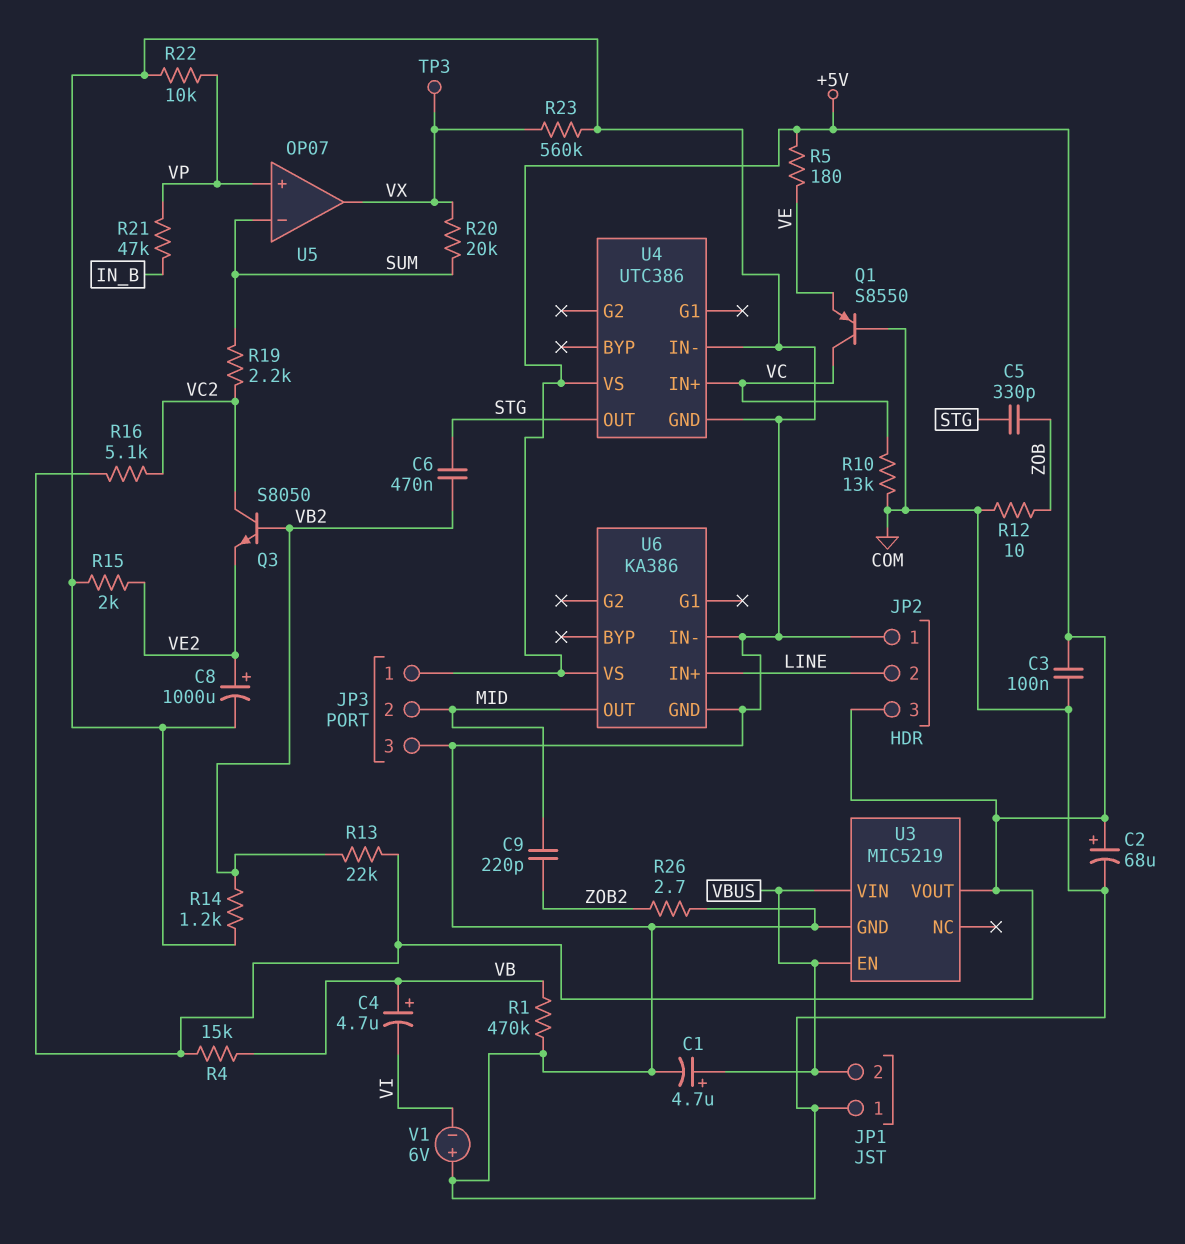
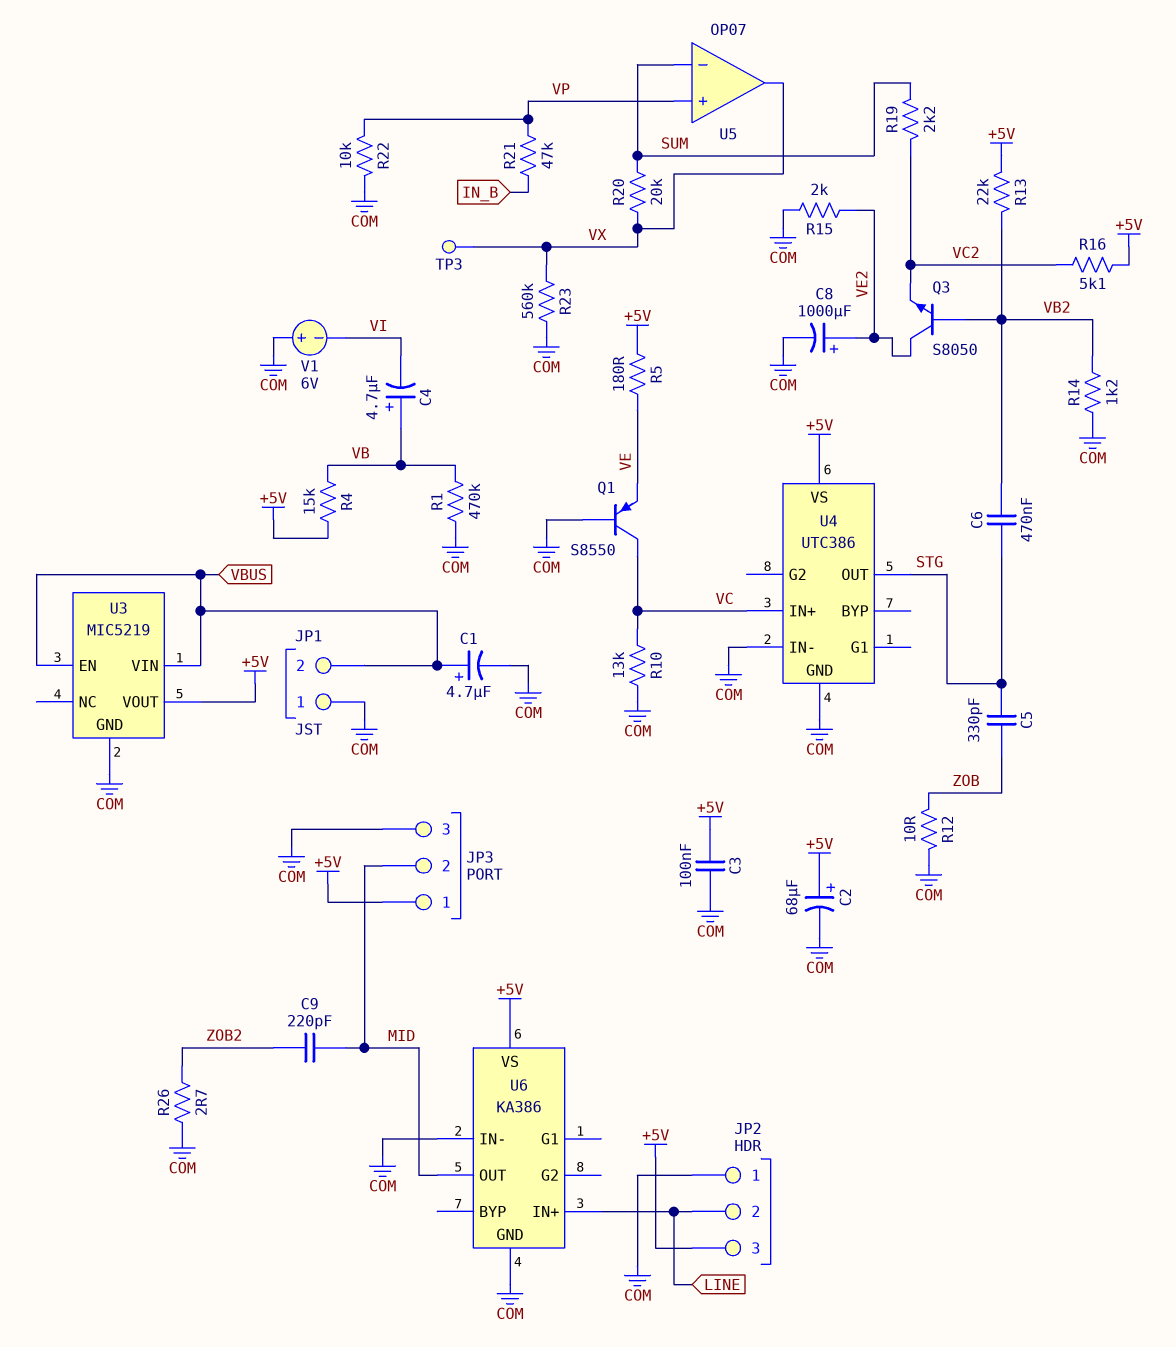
Q3: NPN S8050 (B VB2, C VC2, E VE2) -> NPN S8050 (B VB2, C VE2, E VC2)

